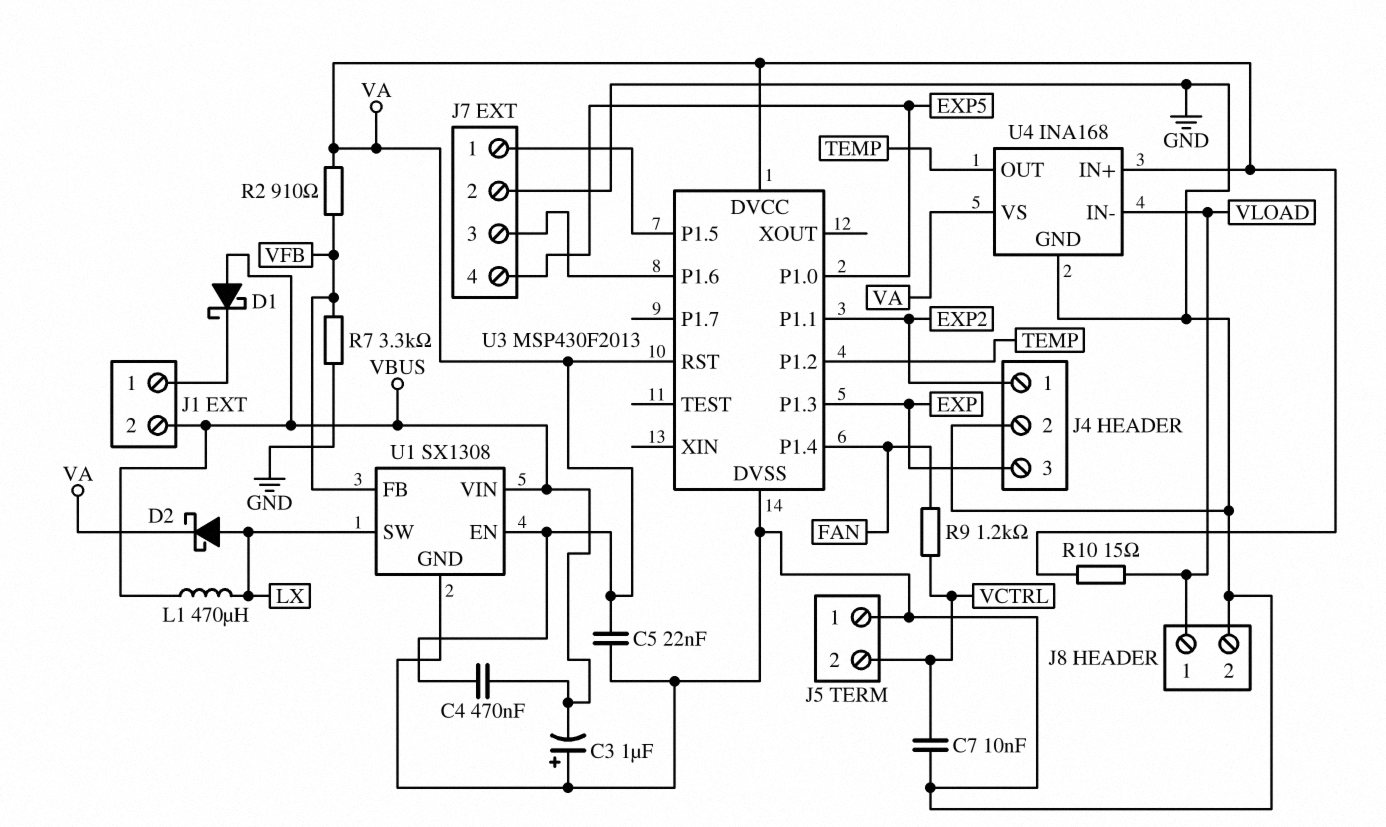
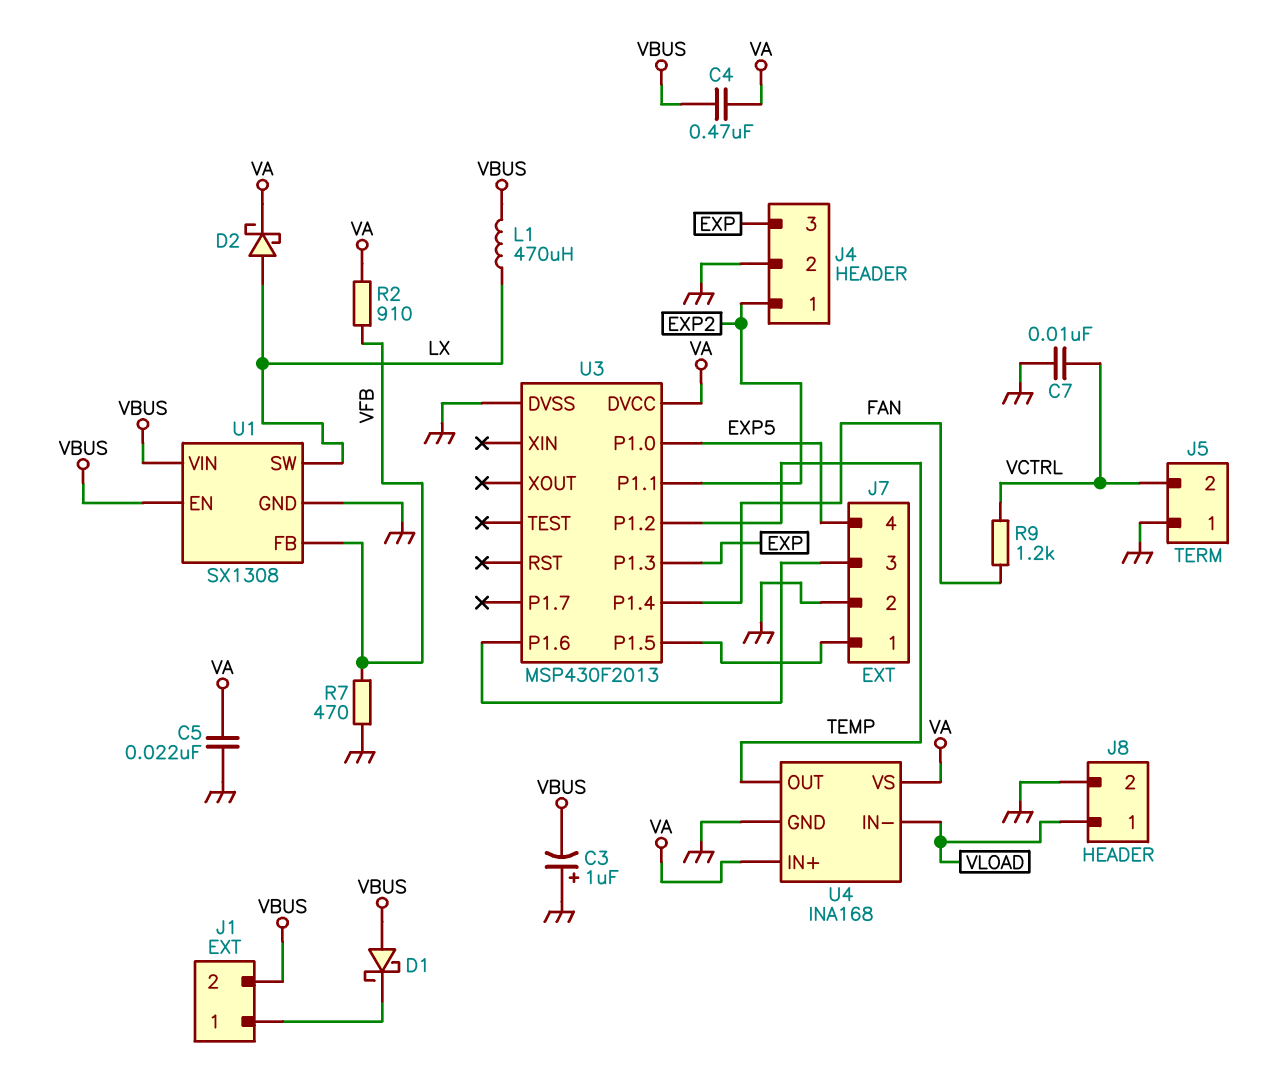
R7: 3.3k (GND, VFB) -> 470 (GND, VFB)
R10: 15 (VA, VLOAD) -> none
U1 pin EN: VA -> VBUS
U3 pin RST: VA -> none

